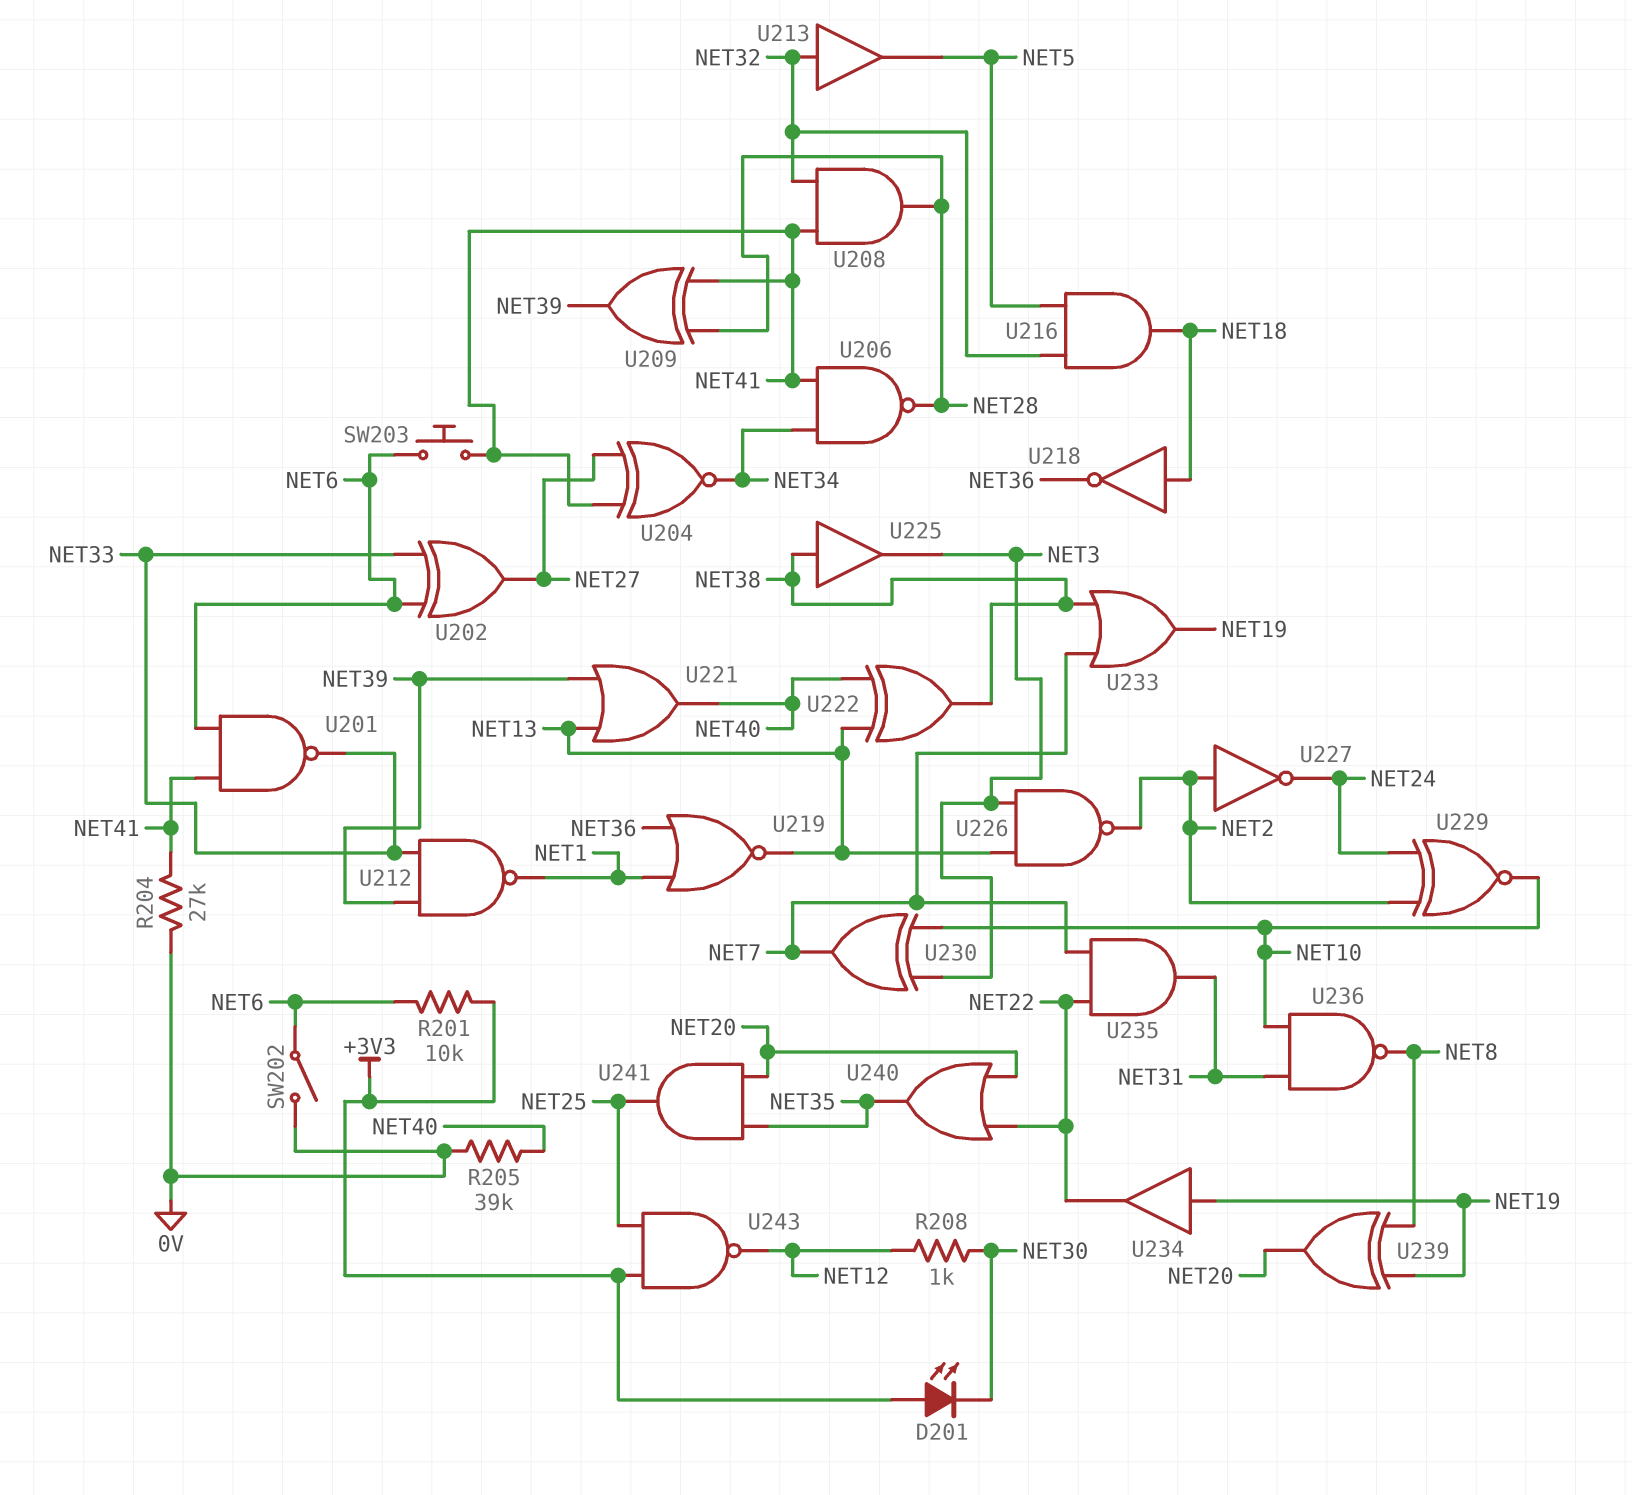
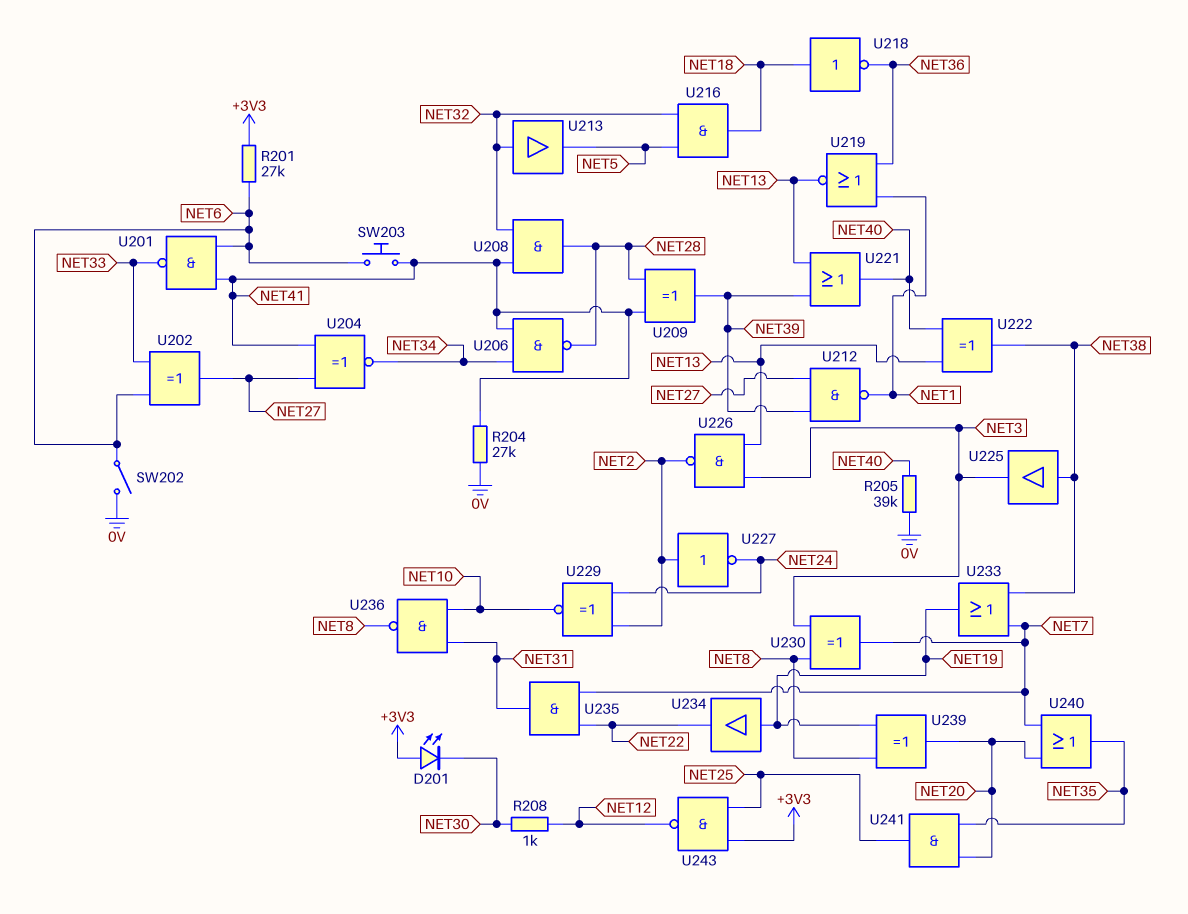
R201: 10k (+3V3, NET6) -> 27k (+3V3, NET6)
U212: NAND (in NET33, in NET39, out NET1) -> NAND (in NET27, in NET39, out NET1)
U230: XOR (in NET3, in NET10, out NET7) -> XOR (in NET3, in NET8, out NET7)
U240: OR (in NET20, in NET22, out NET35) -> OR (in NET7, in NET20, out NET35)

